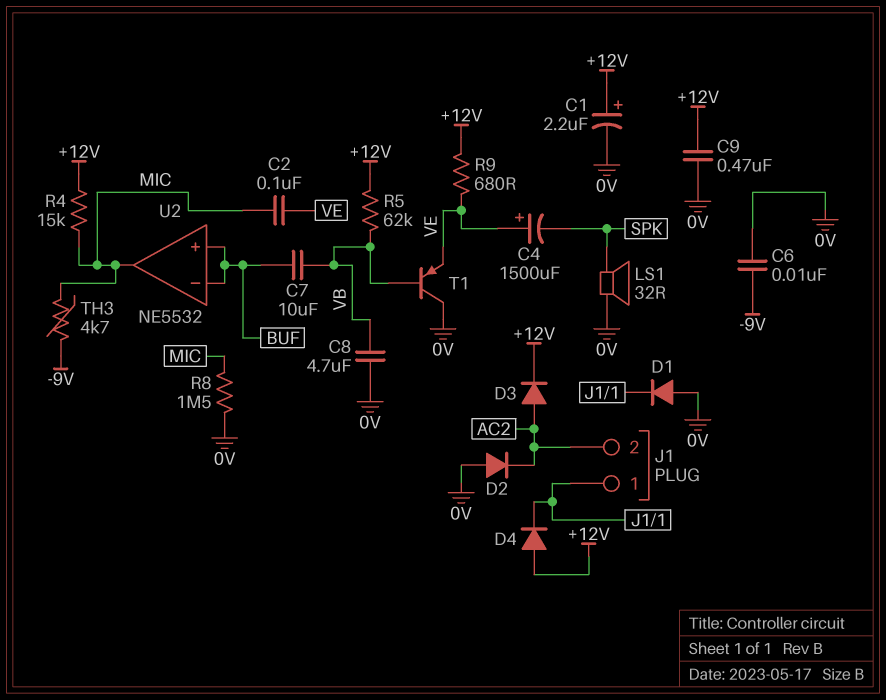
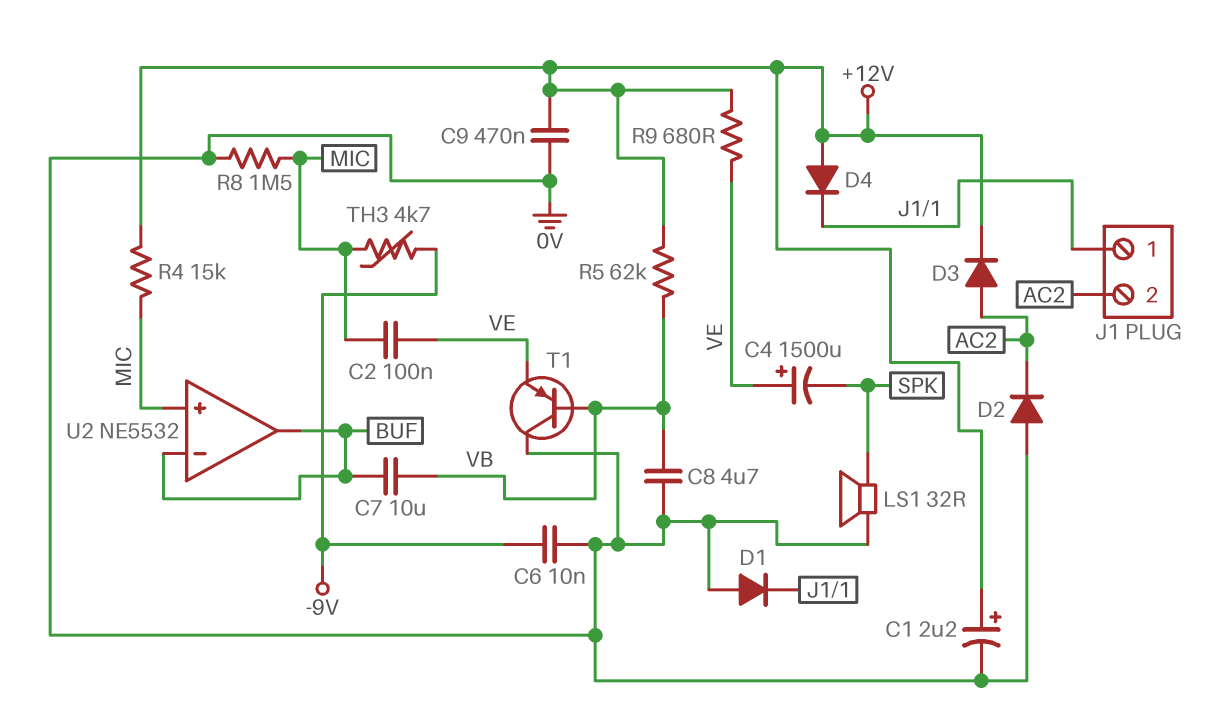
U2 pin in+: BUF -> MIC
U2 pin out: MIC -> BUF

